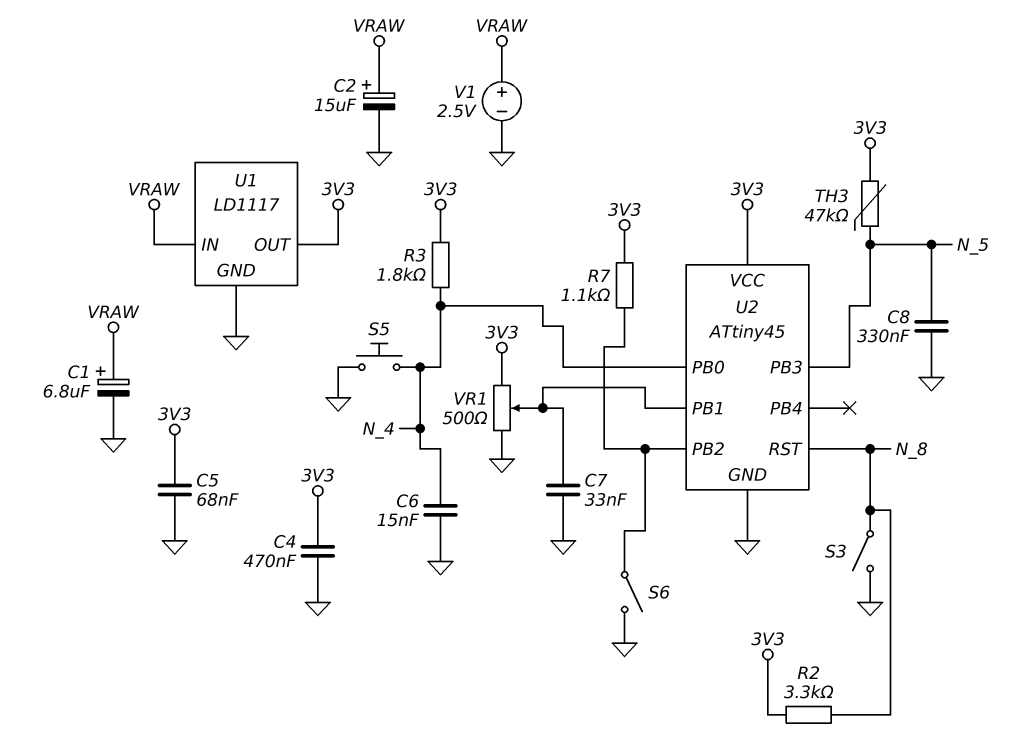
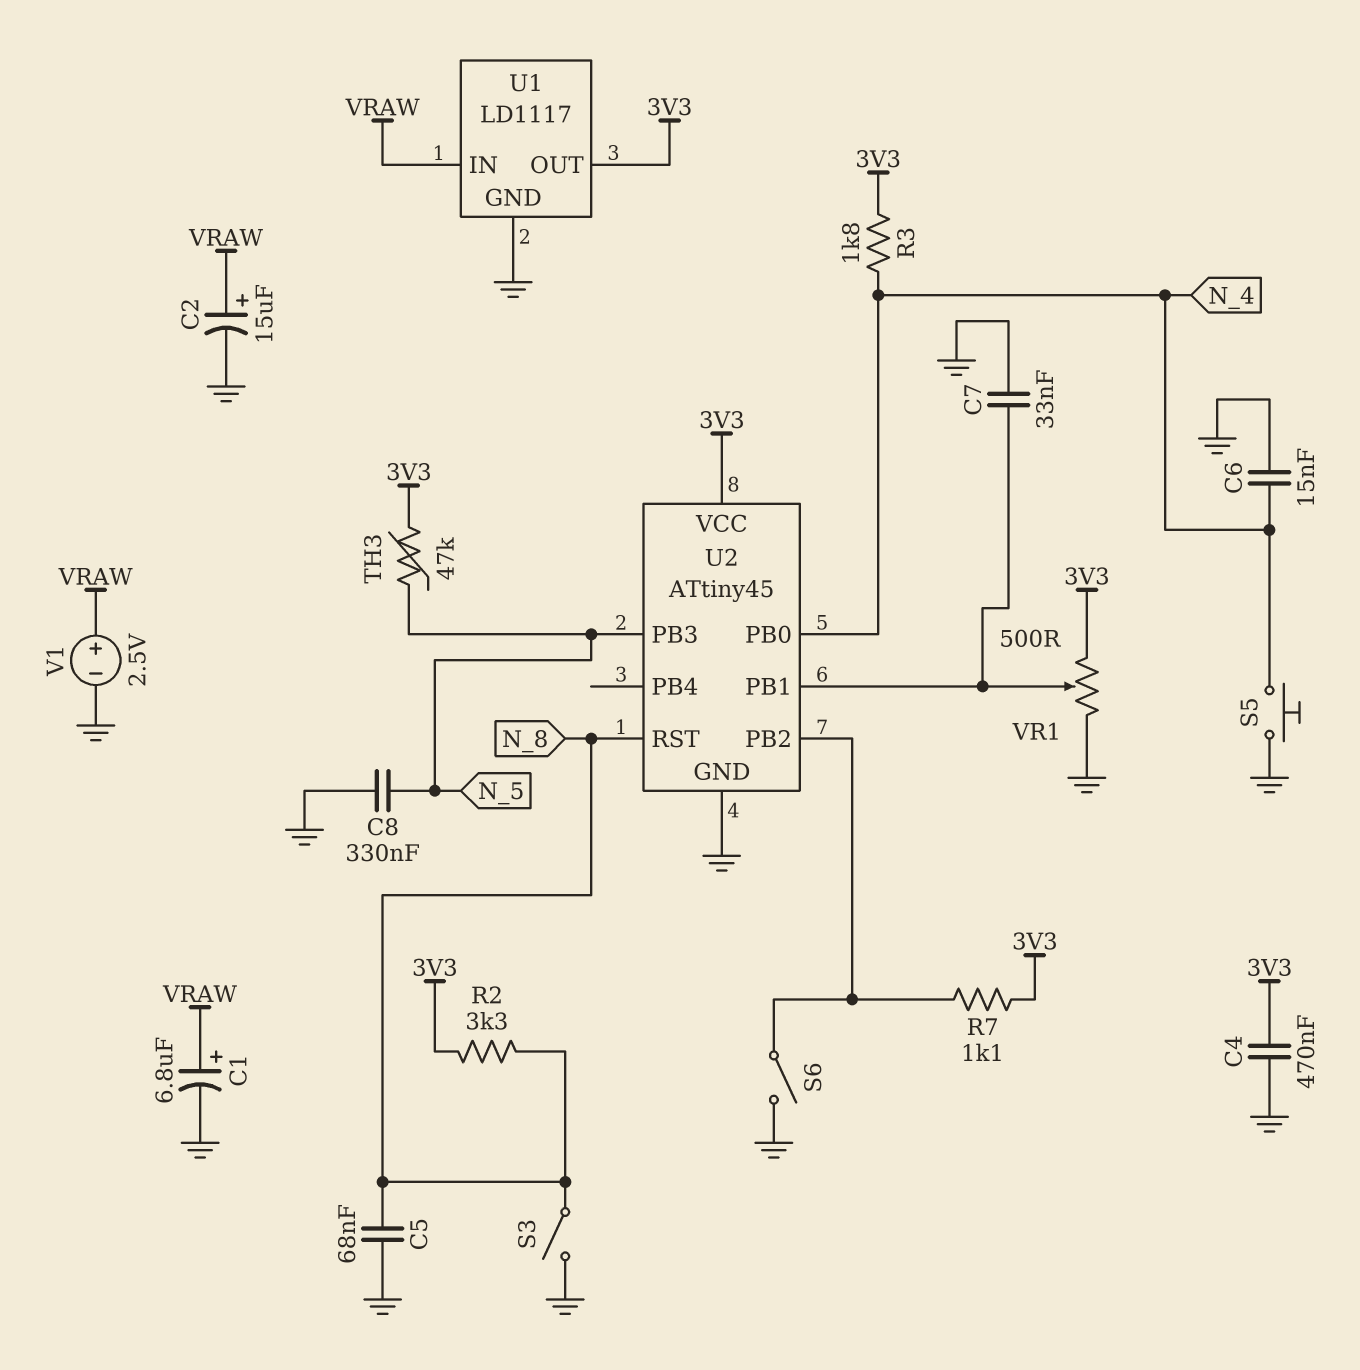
C5: 68nF (3V3, GND) -> 68nF (GND, N_8)

